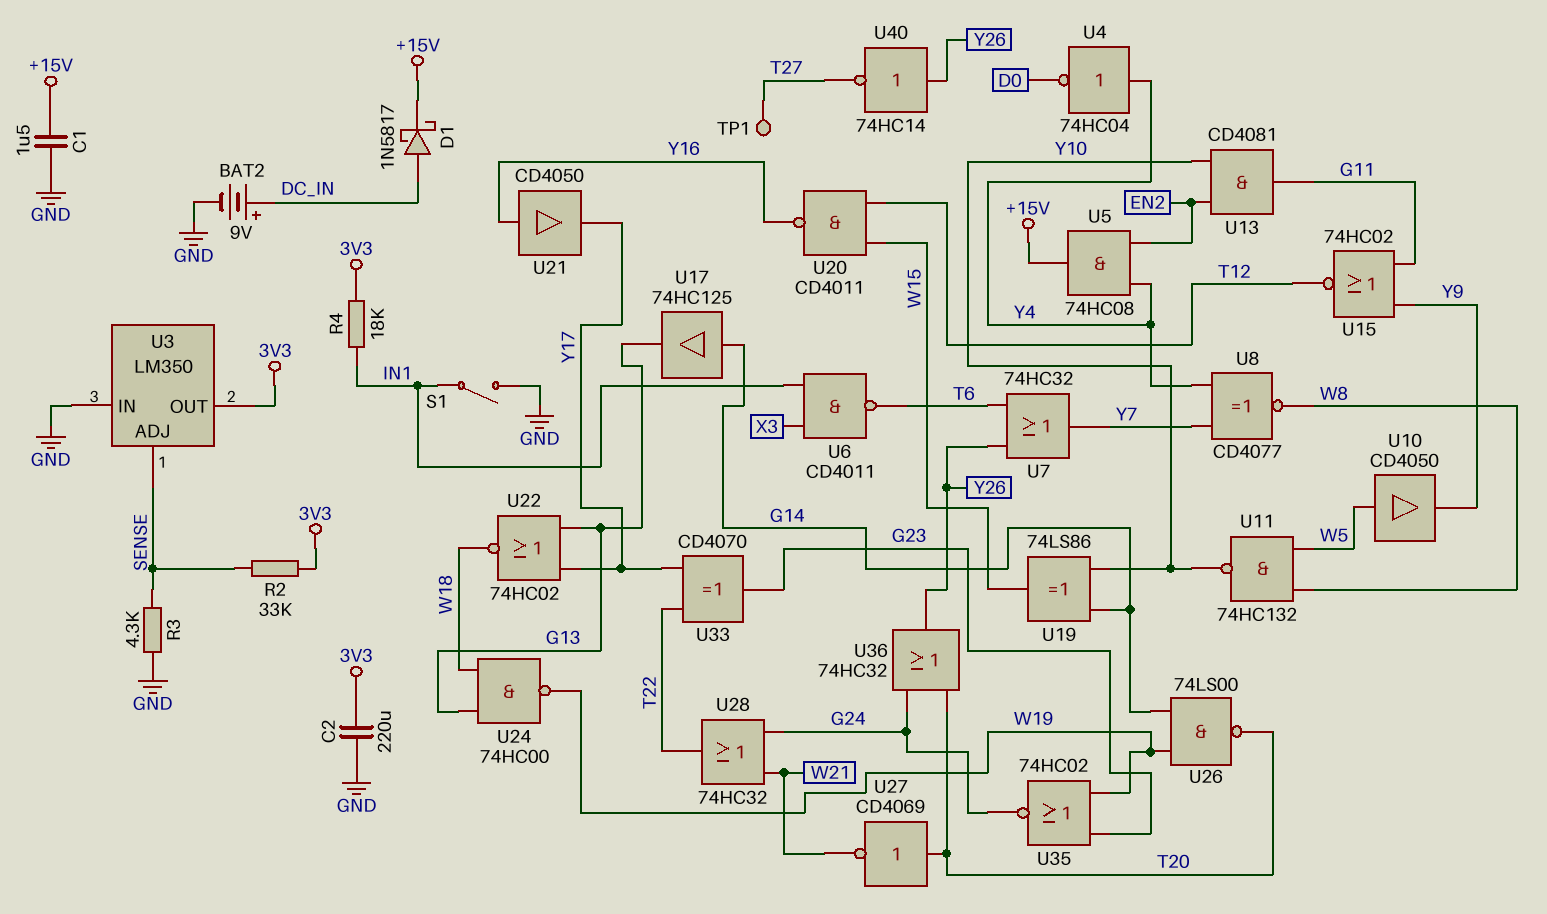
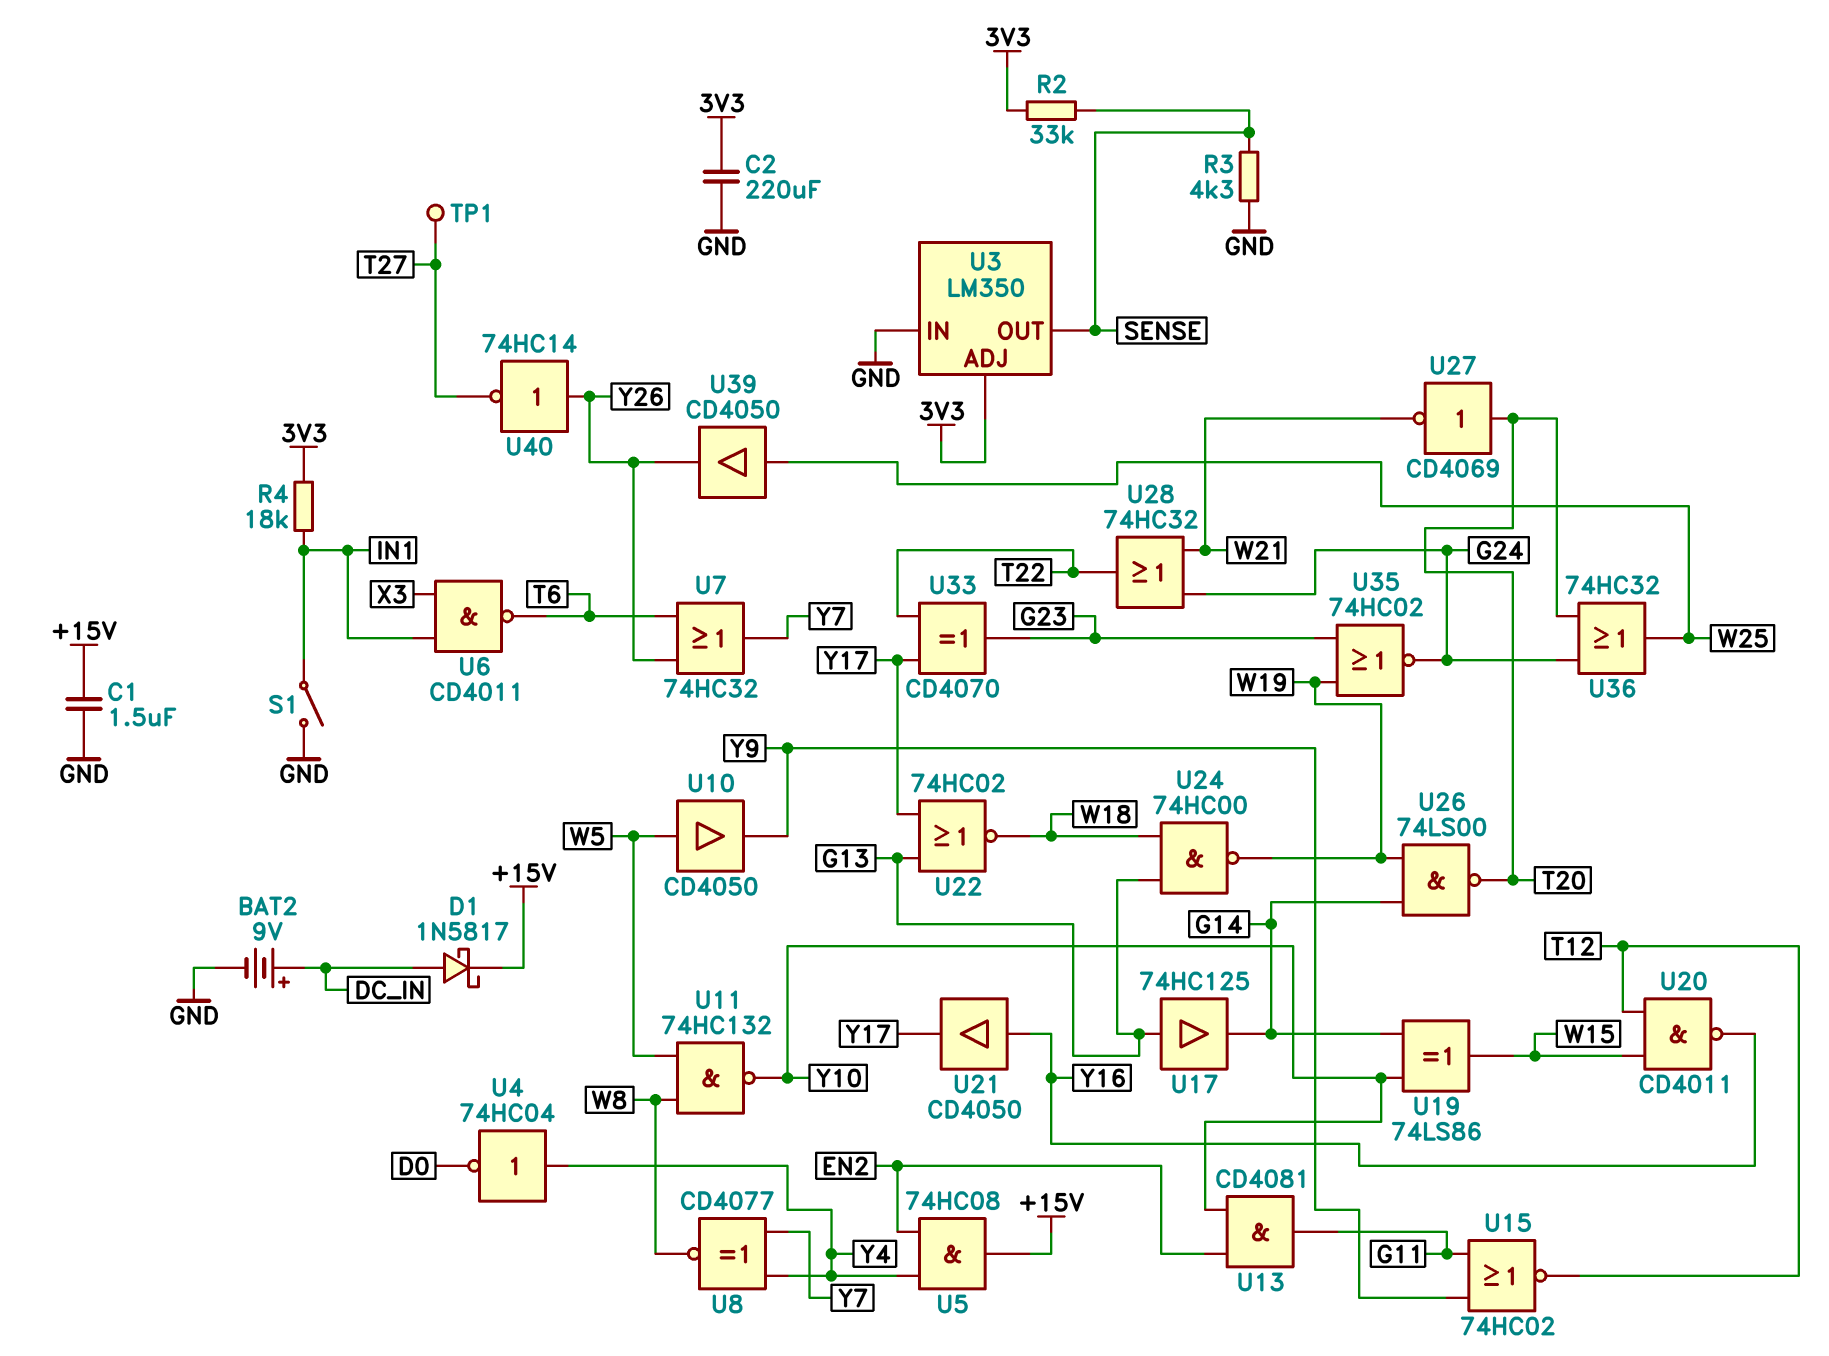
U3 pin ADJ: SENSE -> 3V3
U3 pin OUT: 3V3 -> SENSE
U17: buffer 74HC125 (in G14, out G13) -> buffer 74HC125 (in G13, out G14)
U36: OR 74HC32 (in G24, in T20, out Y26) -> OR 74HC32 (in G24, in T20, out W25)
U39: none -> buffer CD4050 (in W25, out Y26)

